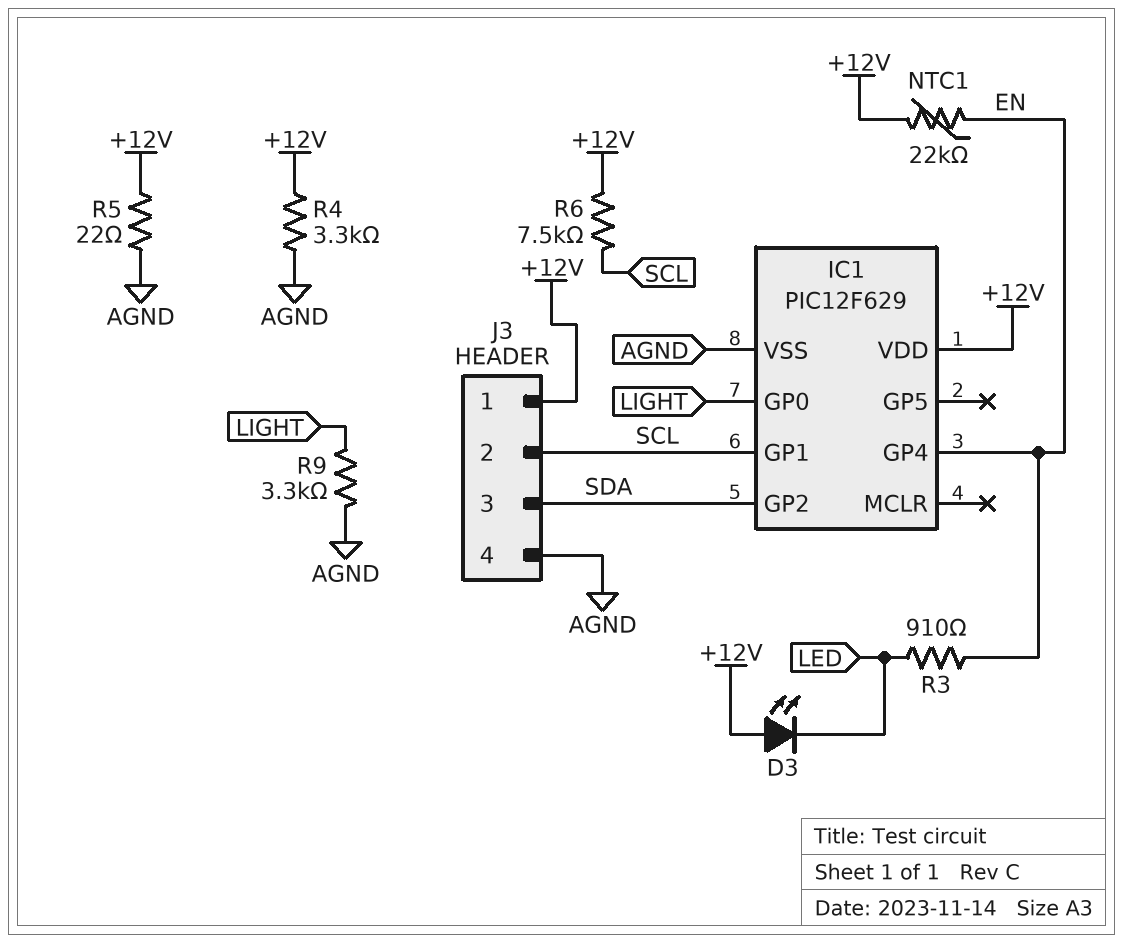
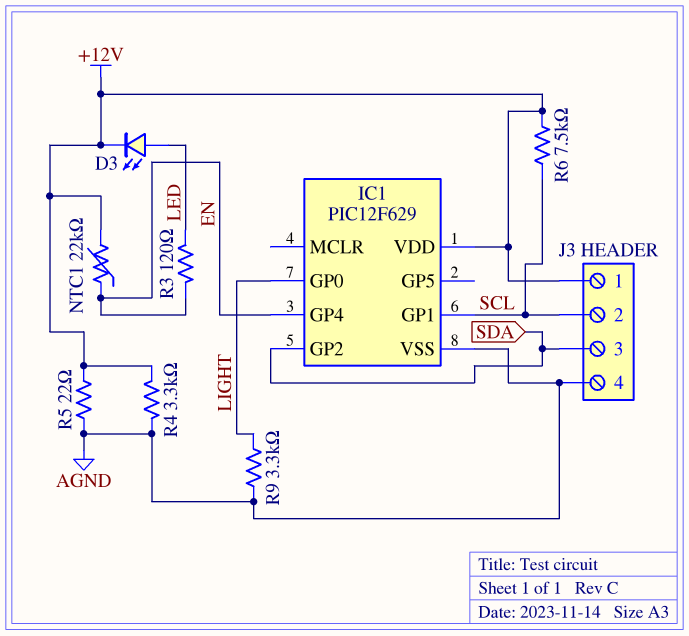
D3: LED (A +12V, K LED) -> LED (A LED, K +12V)
R3: 910 (EN, LED) -> 120 (EN, LED)

